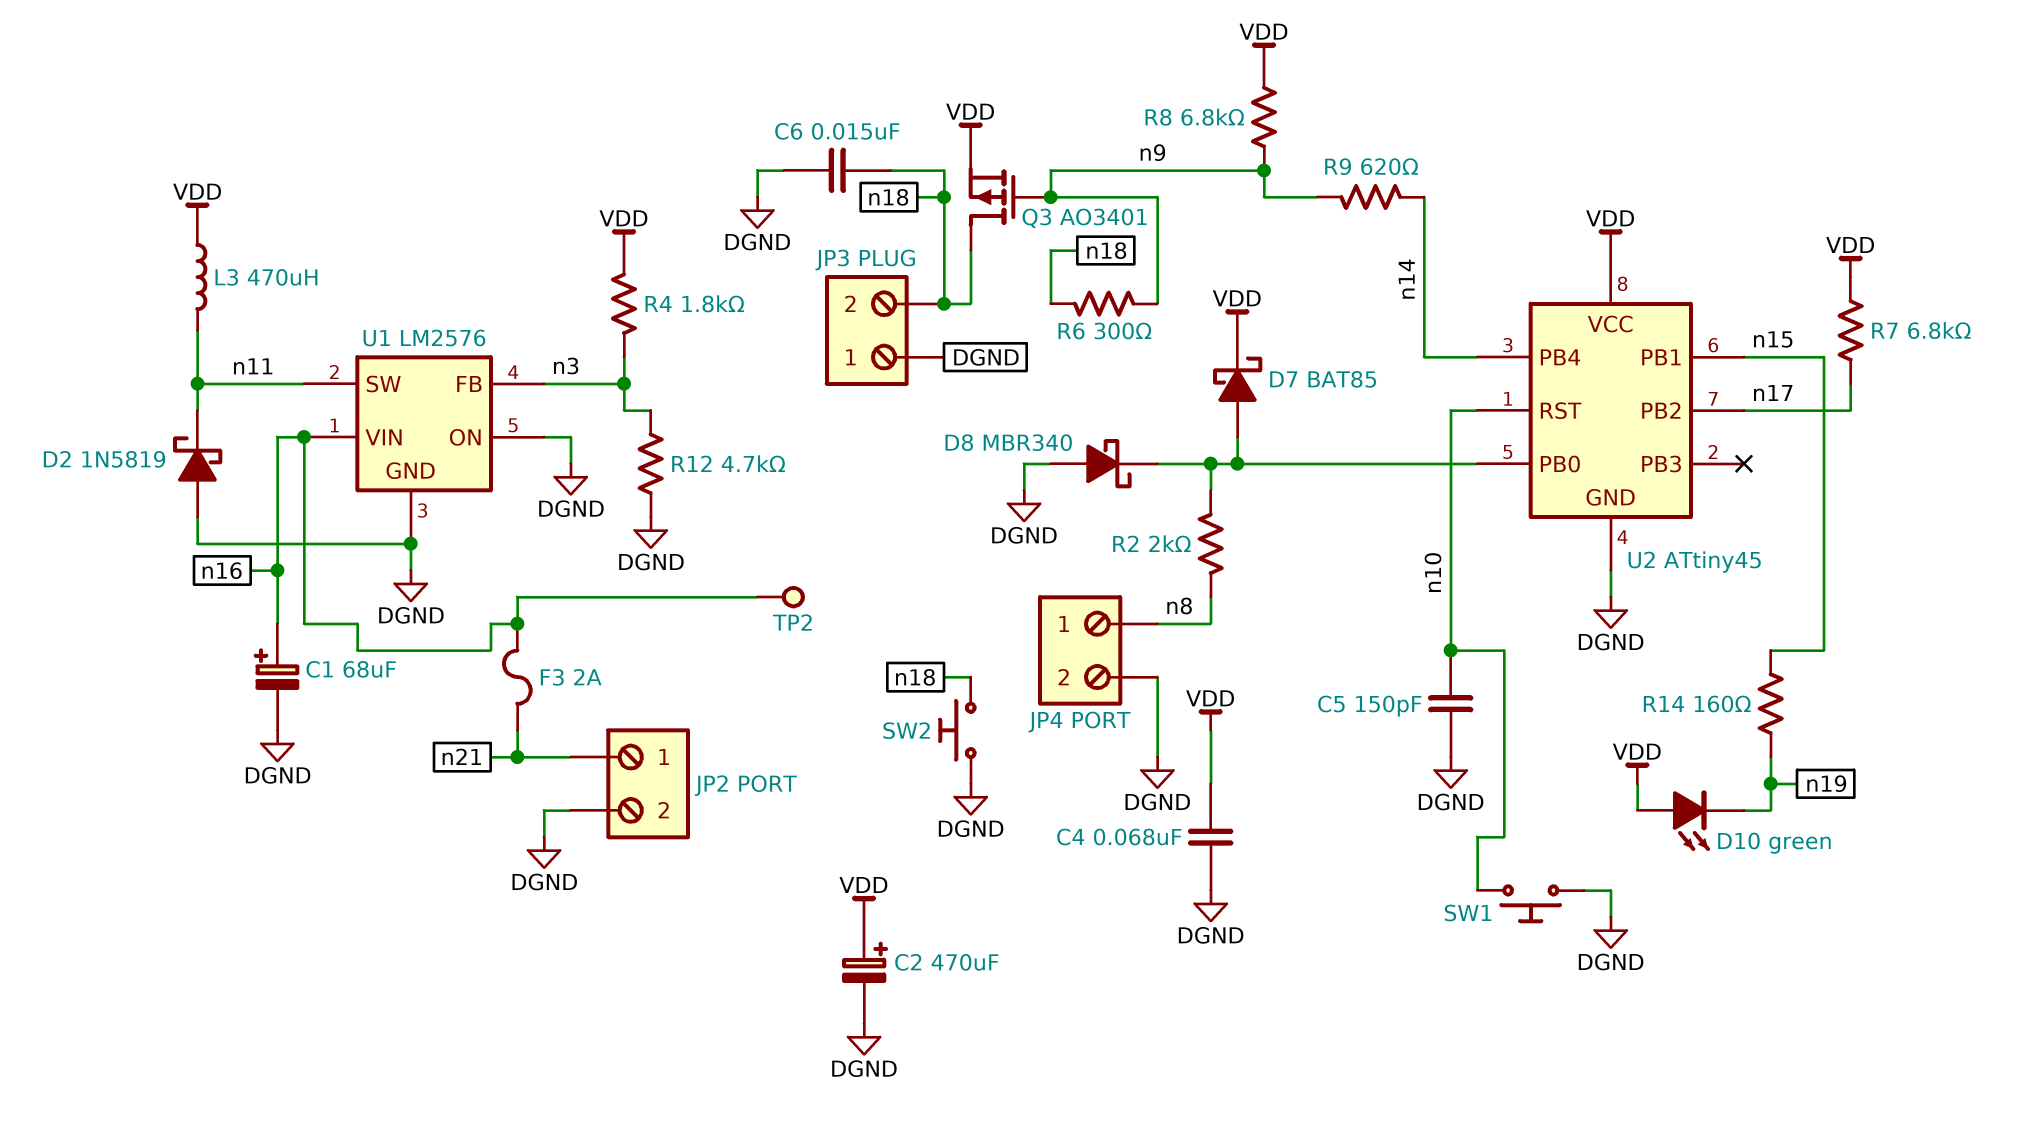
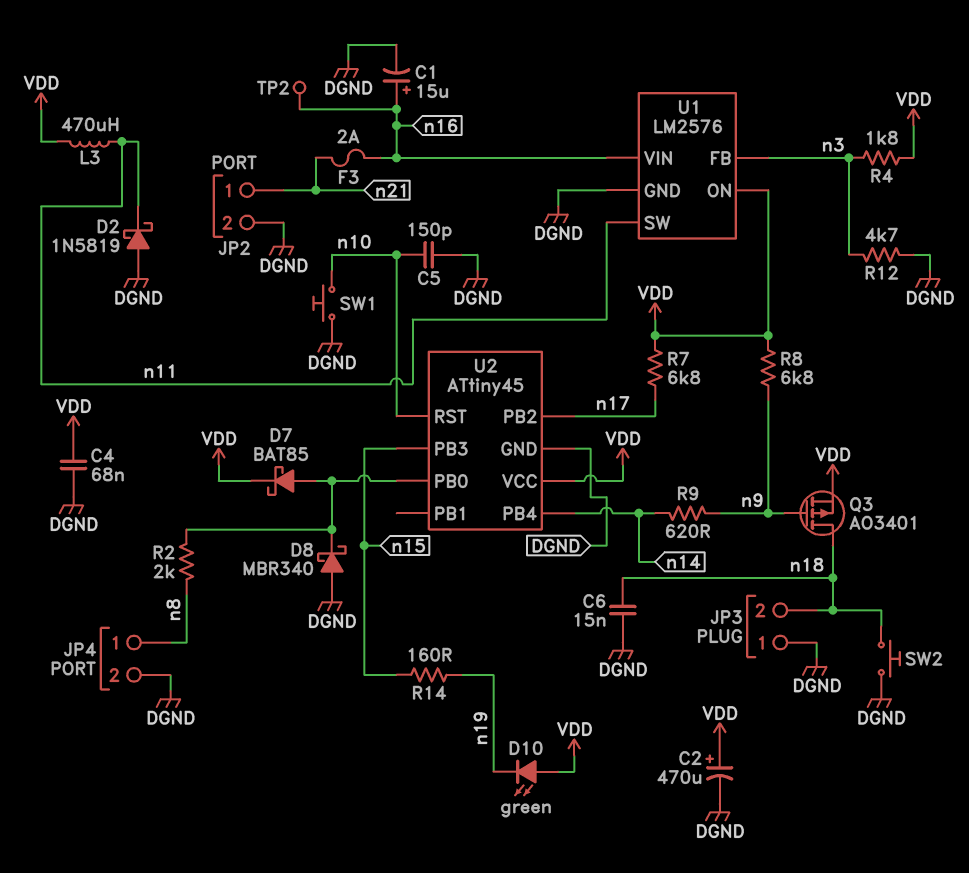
C1: 68uF (plus n16, minus DGND) -> 15uF (plus n16, minus DGND)
R6: 300 (n9, n18) -> none
U1 pin ON: DGND -> VDD
U2 pin PB1: n15 -> none
U2 pin PB3: none -> n15

